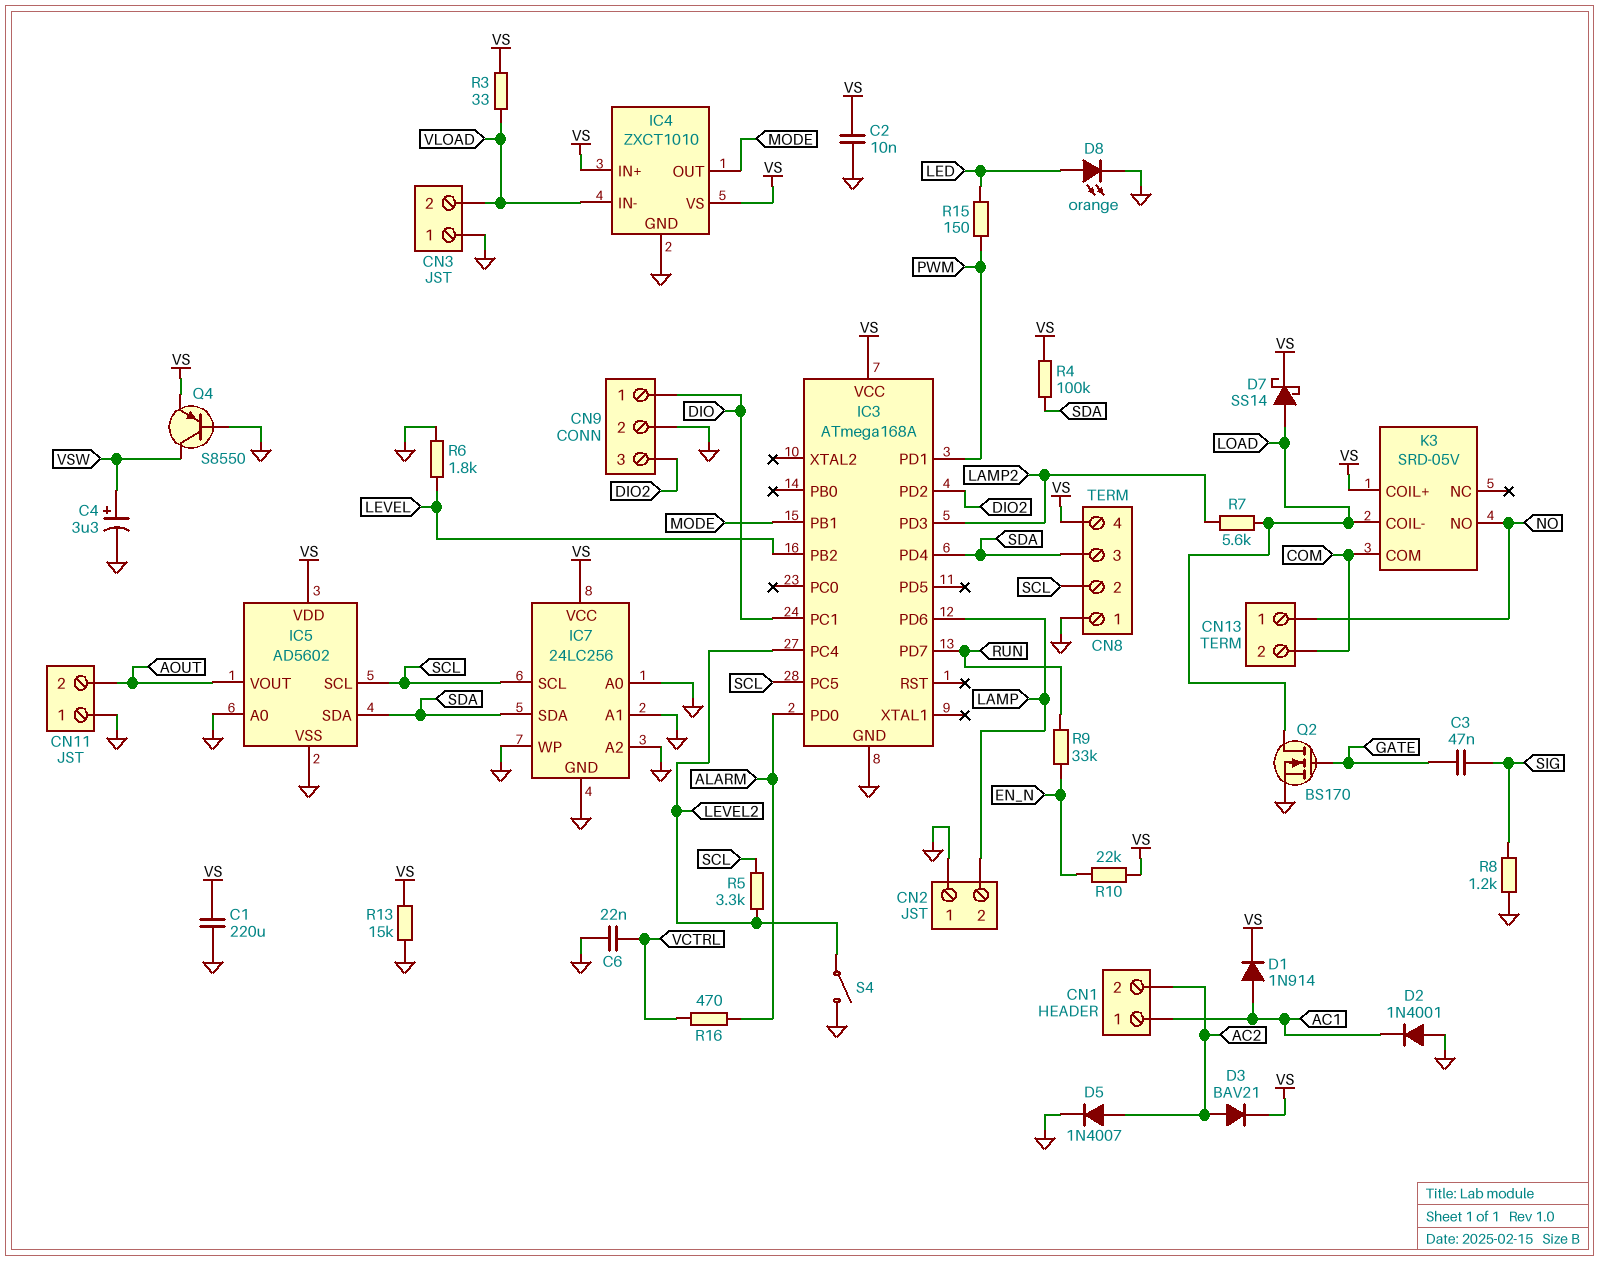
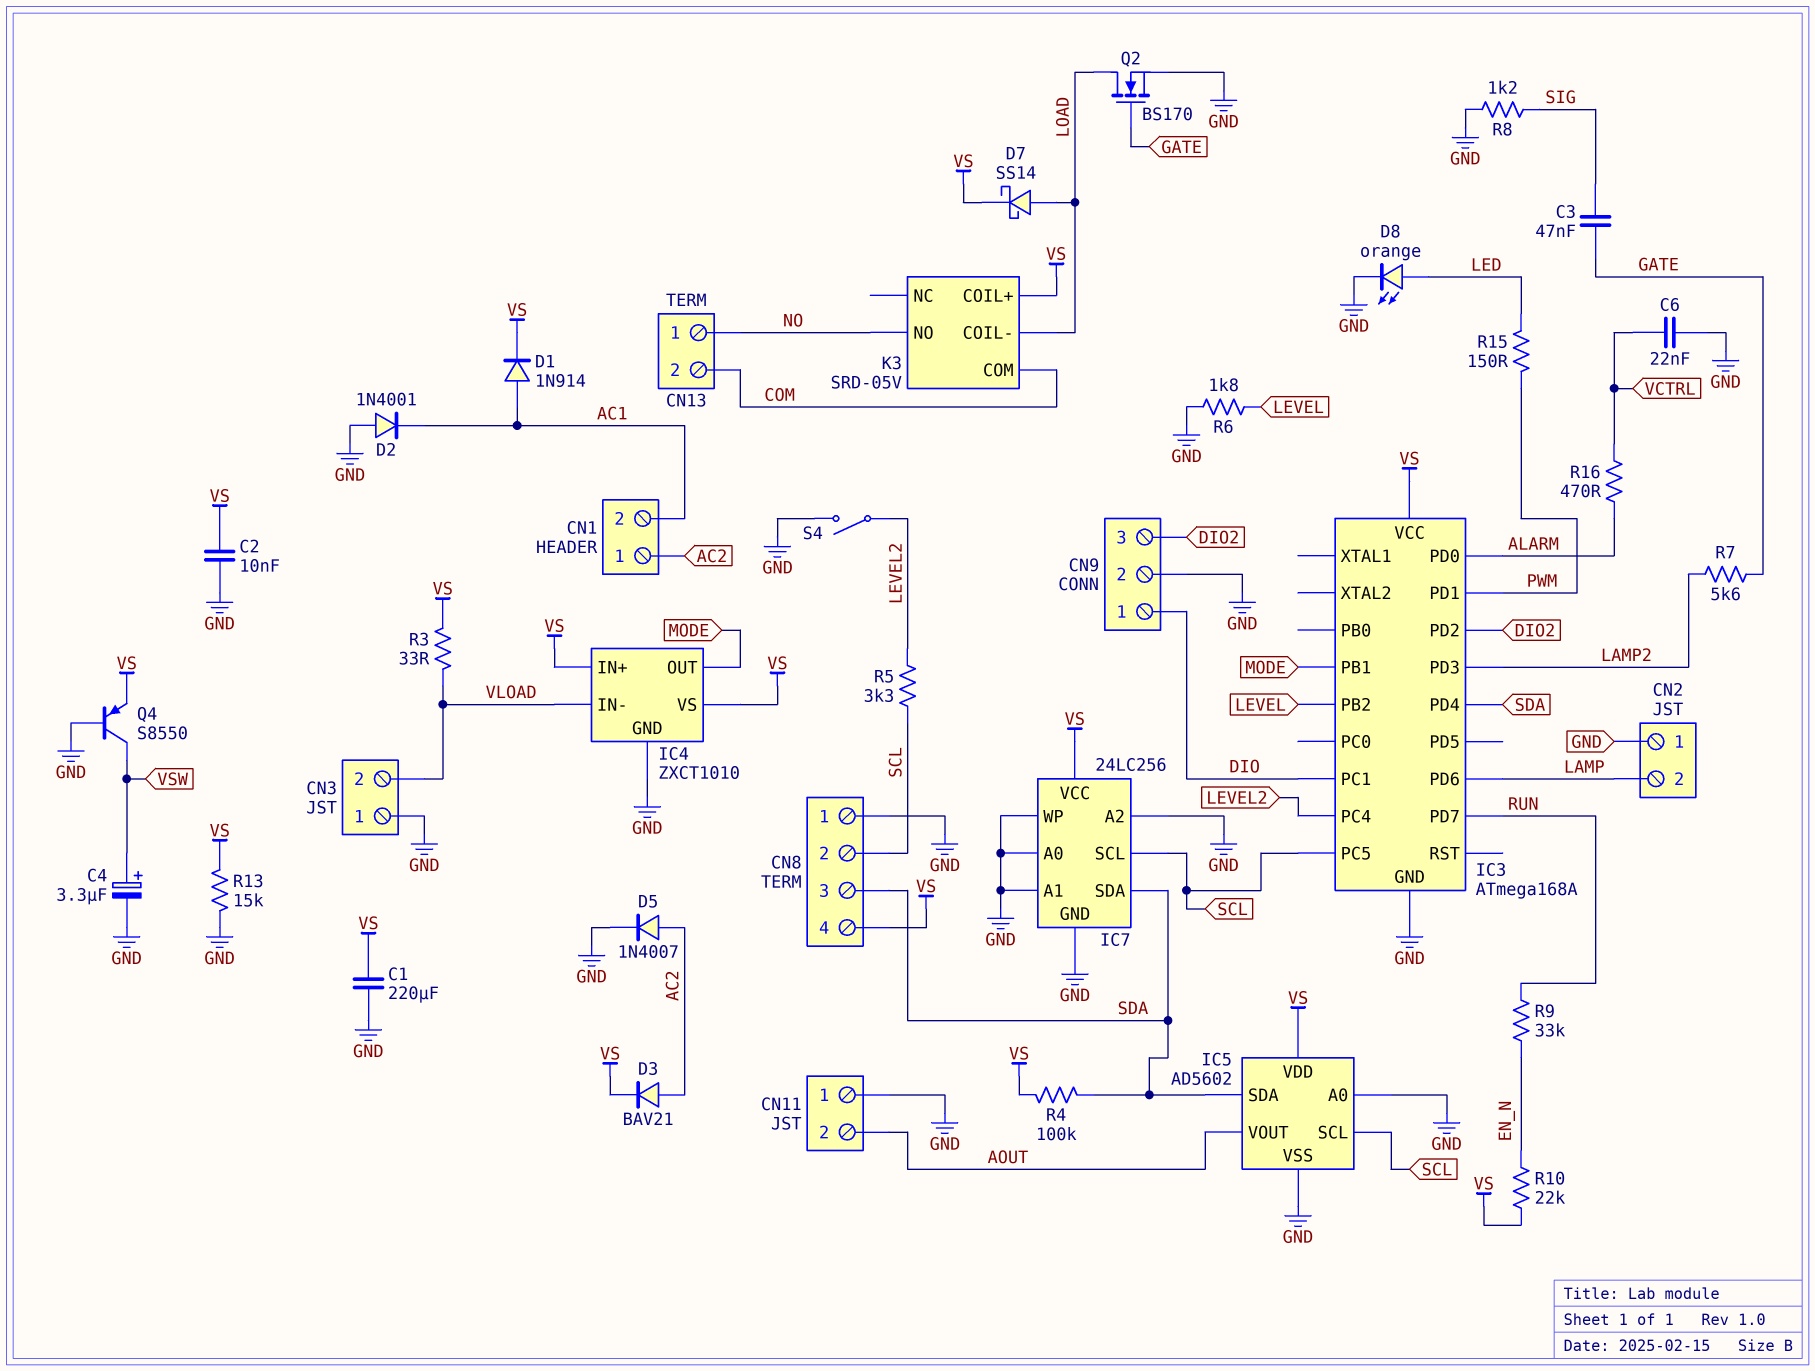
CN1 pin 1: AC1 -> AC2
CN1 pin 2: AC2 -> AC1
R7: 5.6k (LAMP2, LOAD) -> 5.6k (GATE, LAMP2)

